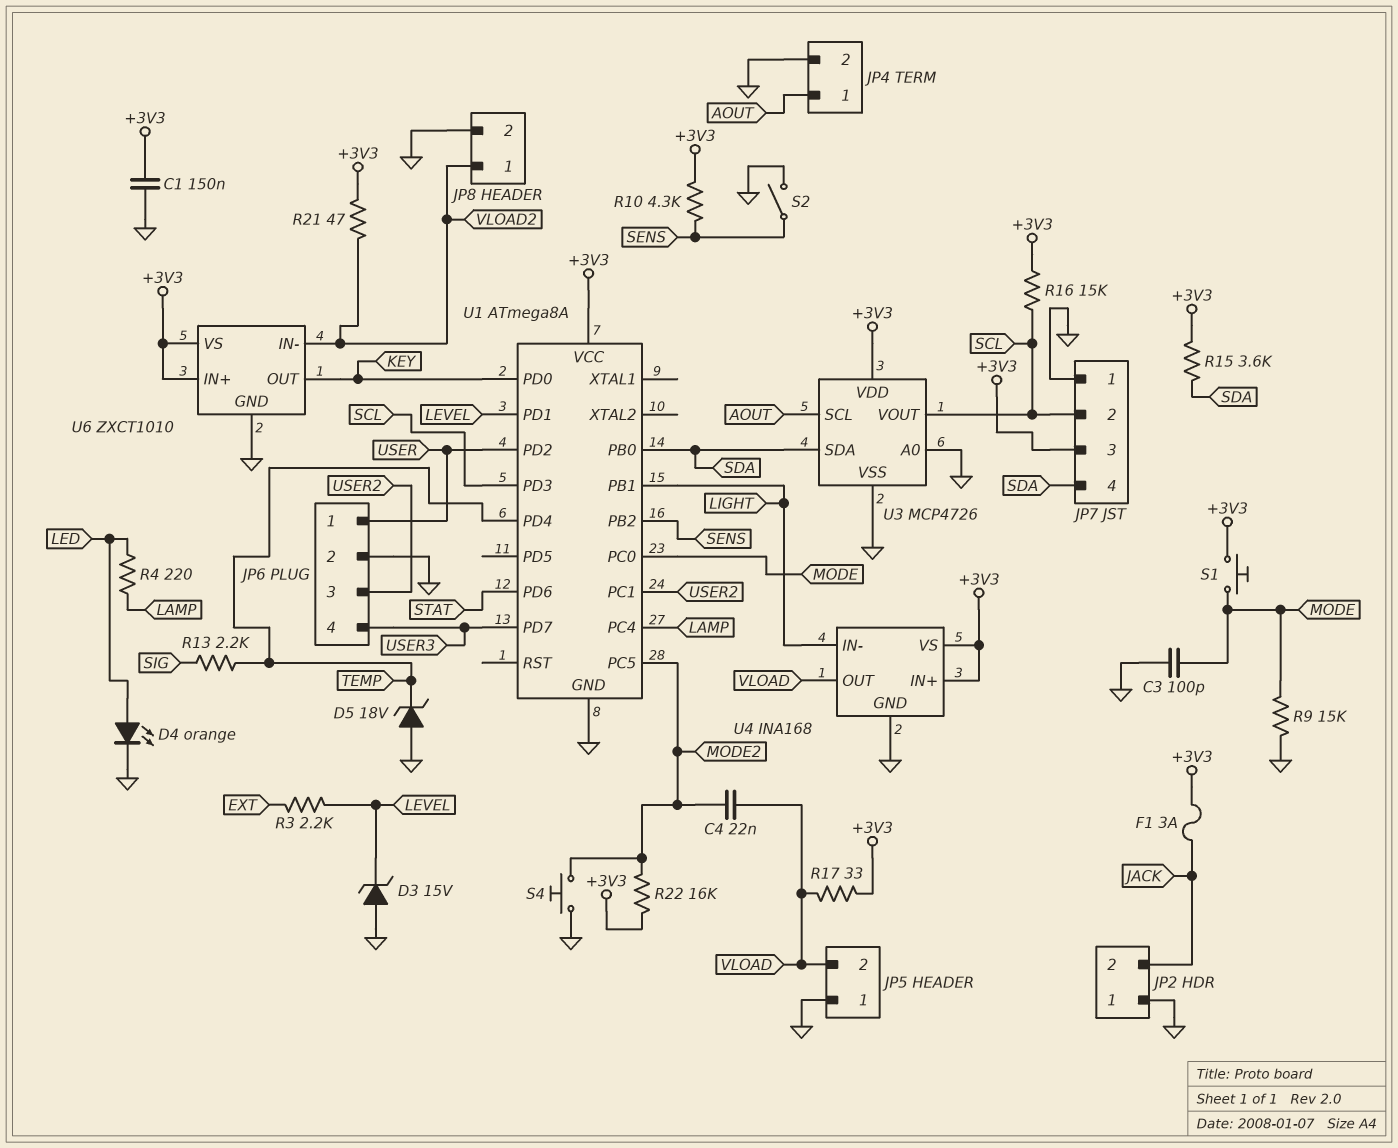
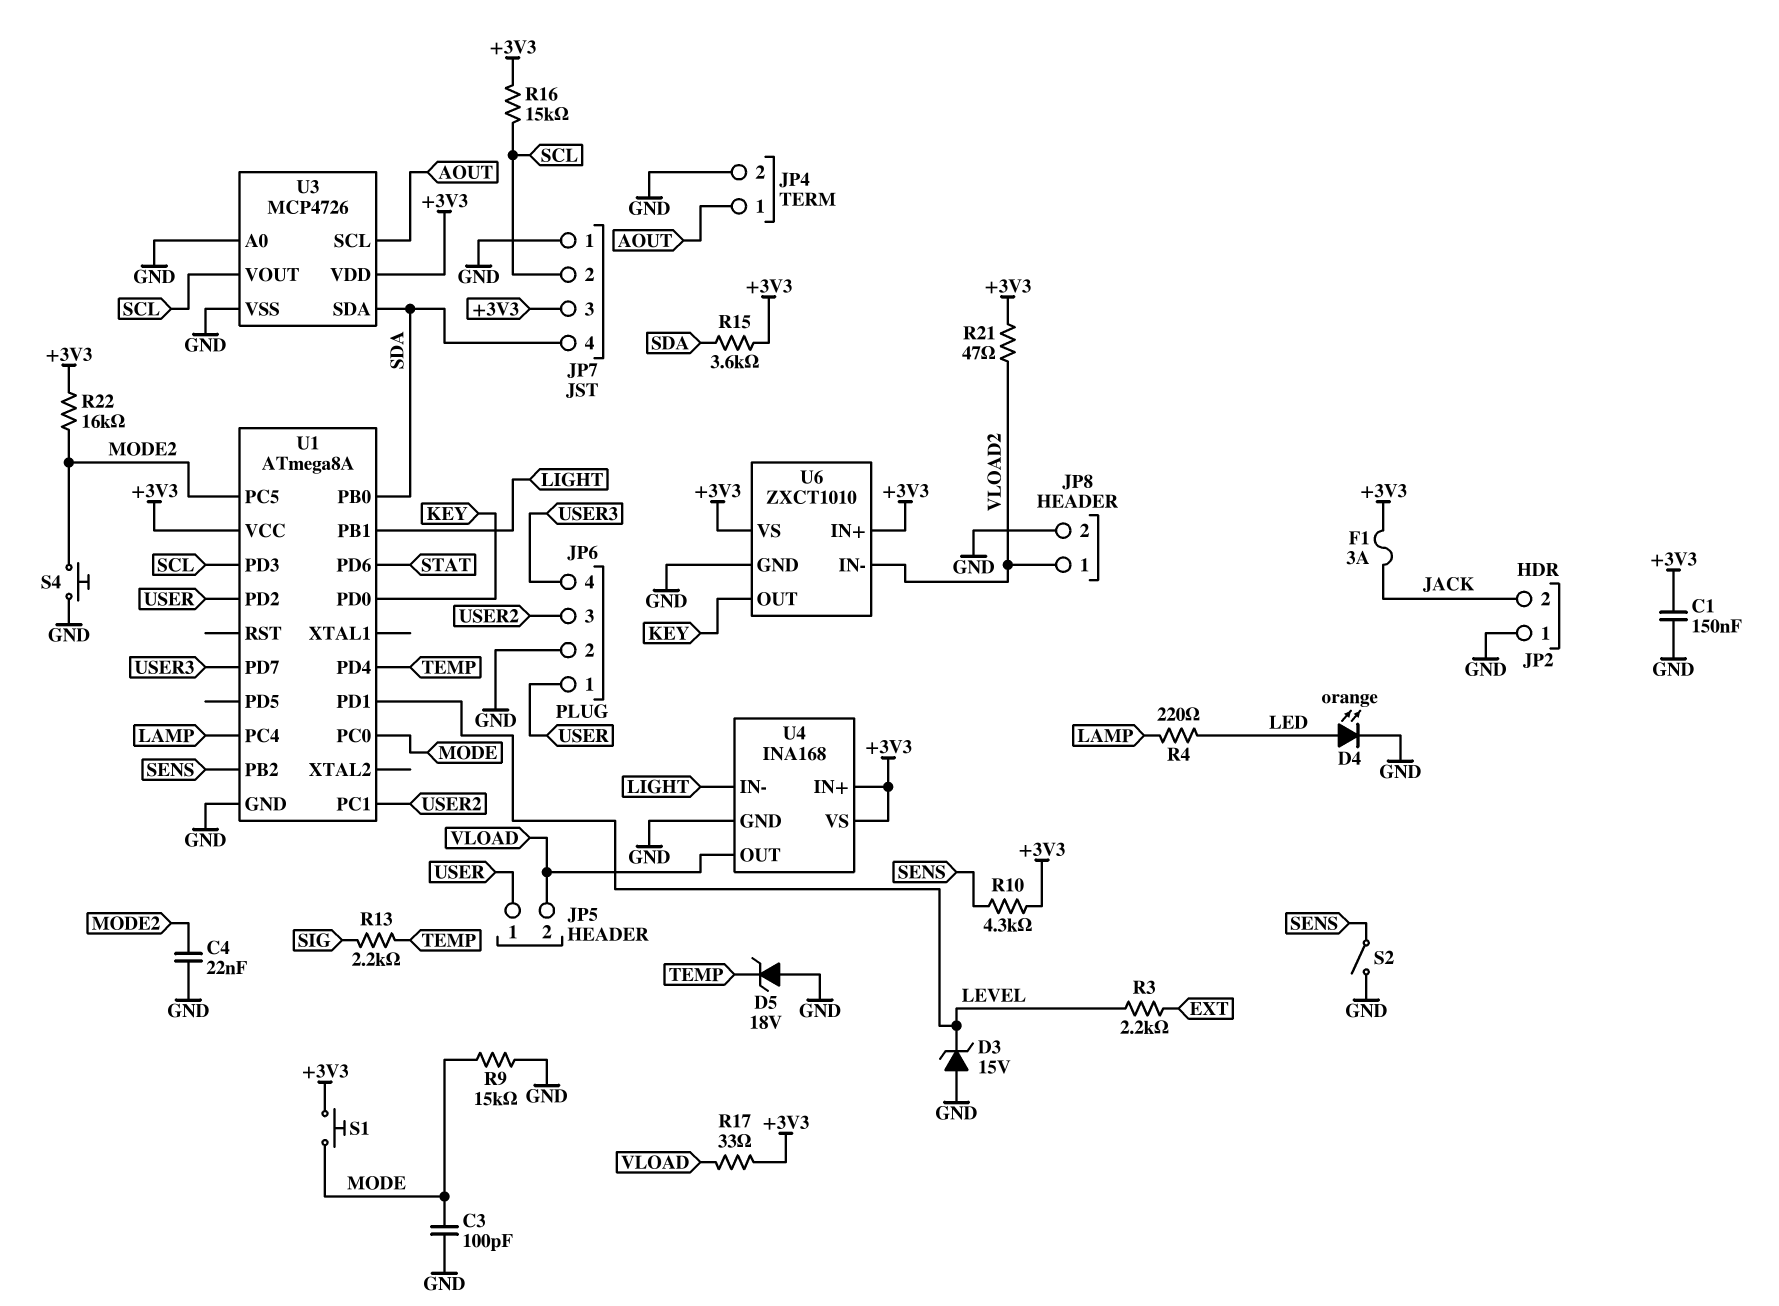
C4: 22nF (MODE2, VLOAD) -> 22nF (GND, MODE2)
JP5 pin 1: GND -> USER

